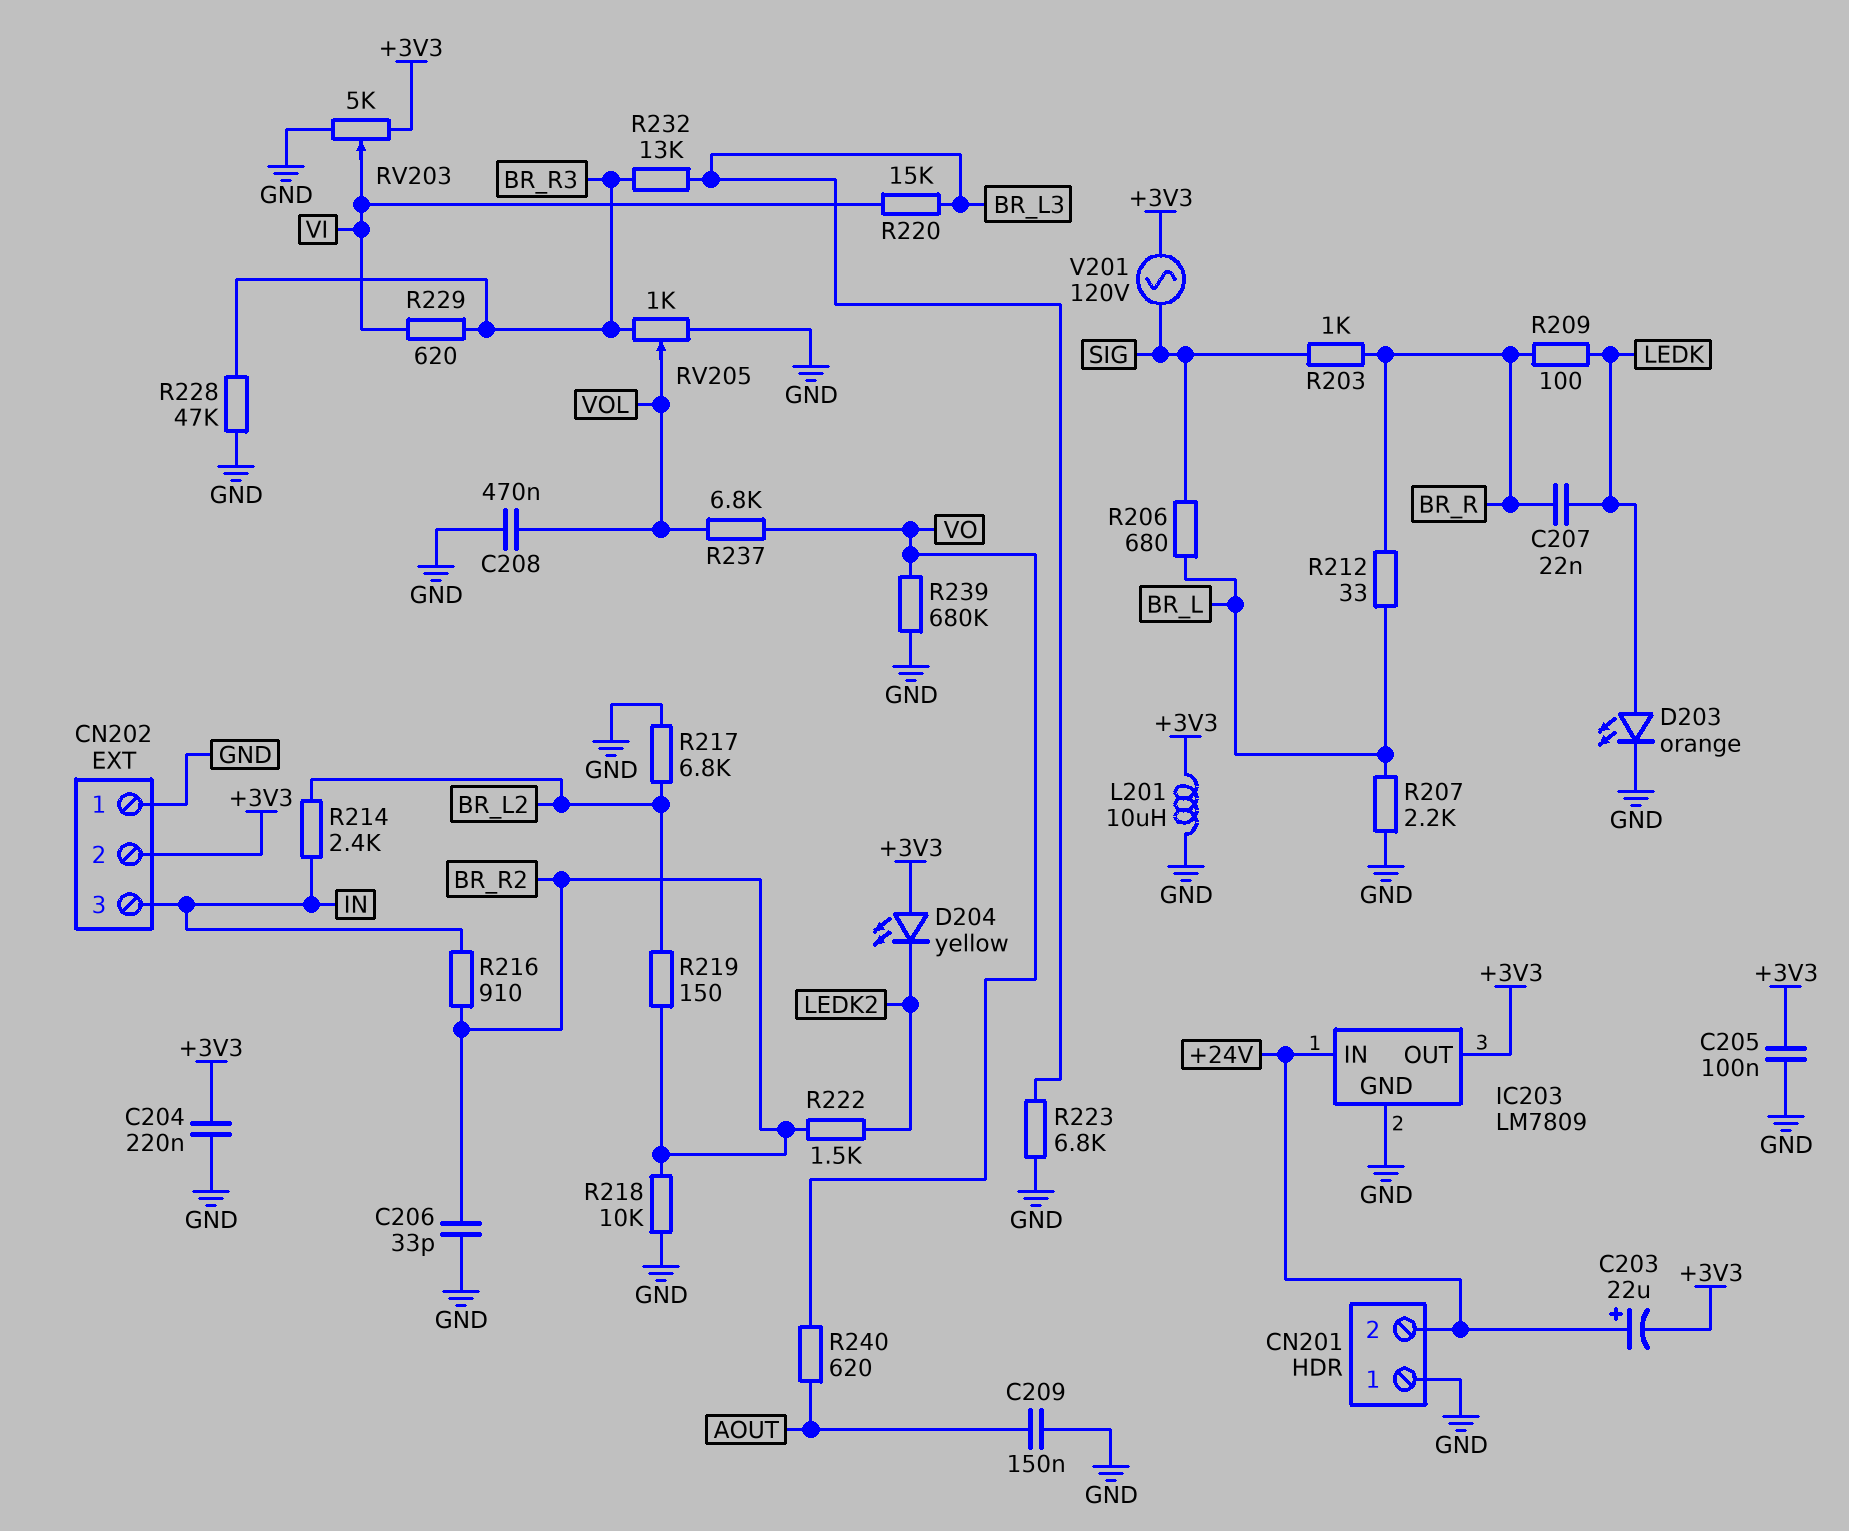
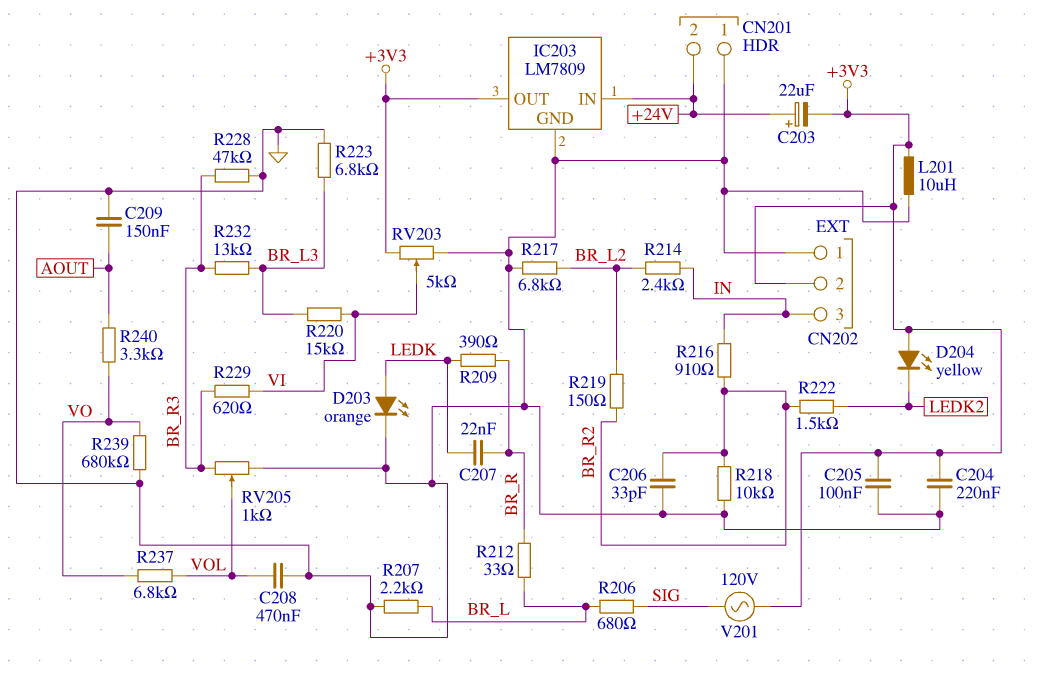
R203: 1k (BR_R, SIG) -> none
R209: 100 (BR_R, LEDK) -> 390 (BR_R, LEDK)
R240: 620 (AOUT, VO) -> 3.3k (AOUT, VO)

